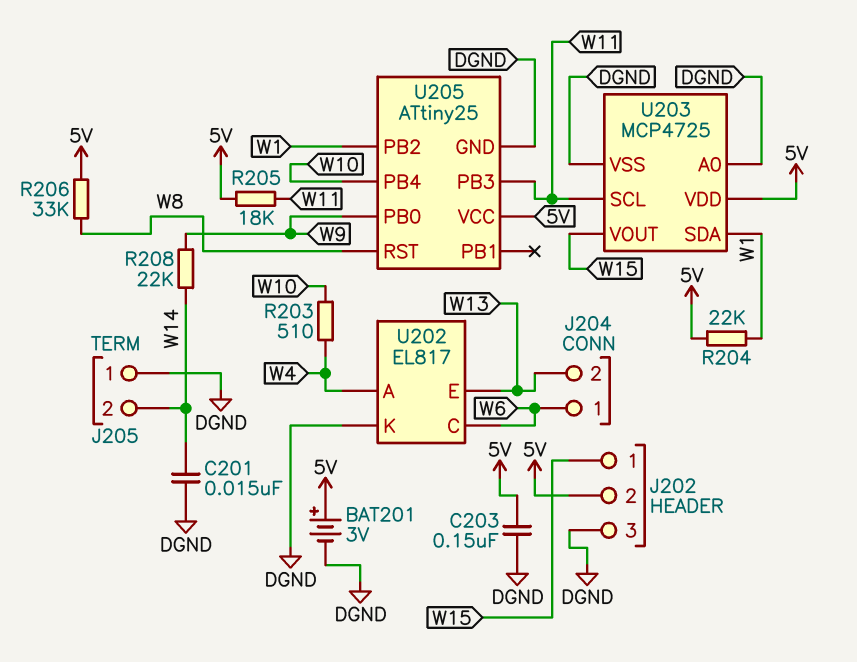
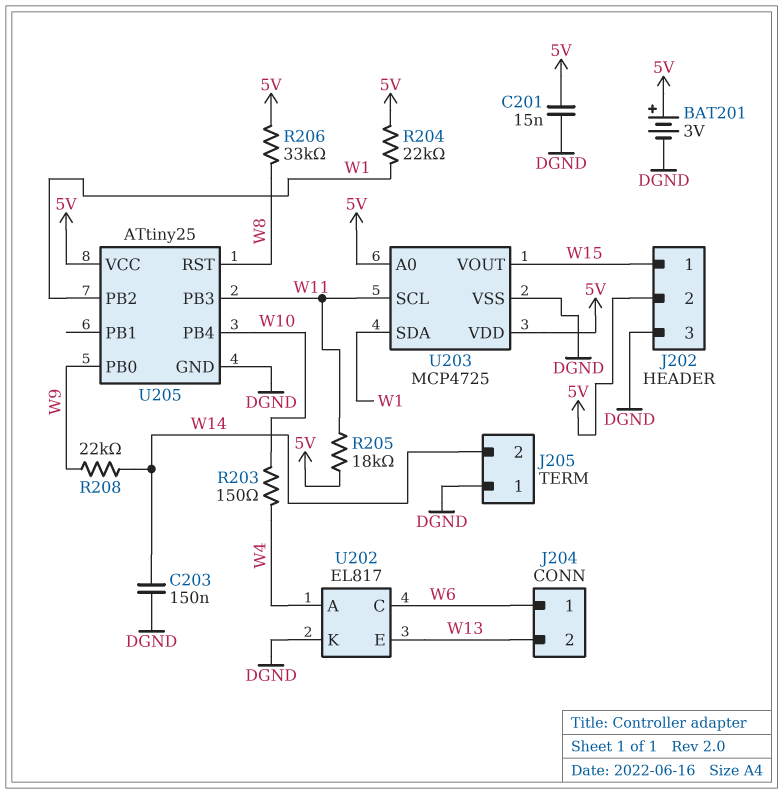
C201: 15nF (DGND, W14) -> 15nF (5V, DGND)
C203: 150nF (5V, DGND) -> 150nF (DGND, W14)
R203: 510 (W4, W10) -> 150 (W4, W10)
U203 pin A0: DGND -> 5V

